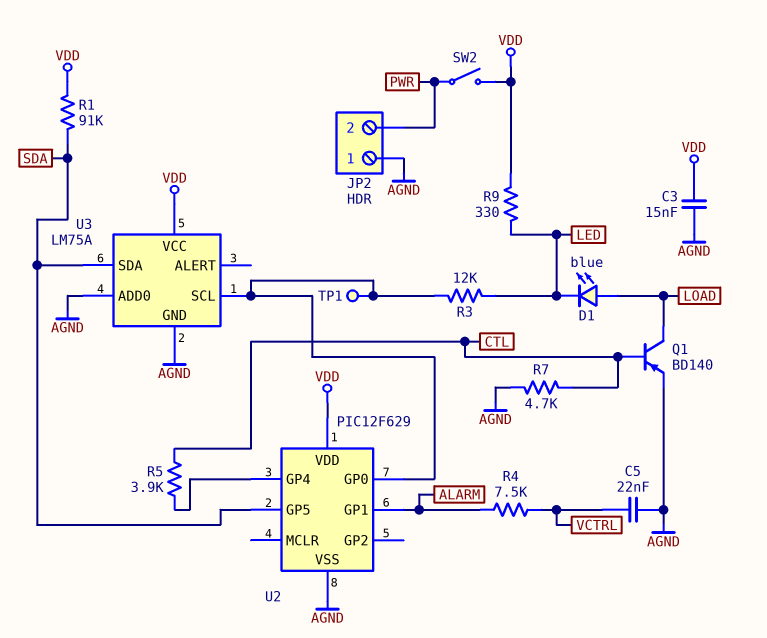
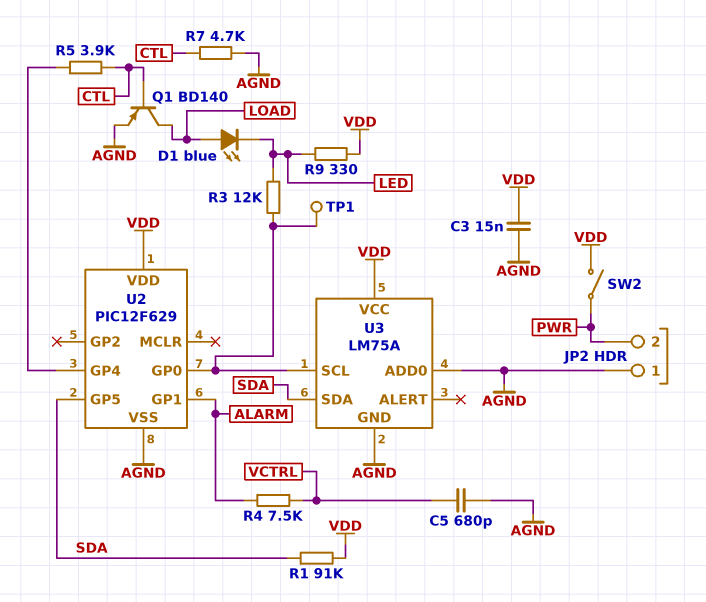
C5: 22nF (AGND, VCTRL) -> 680pF (AGND, VCTRL)

